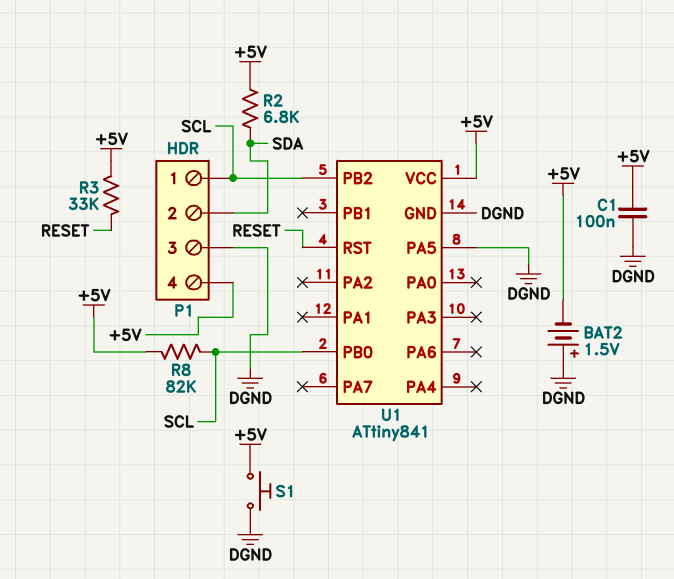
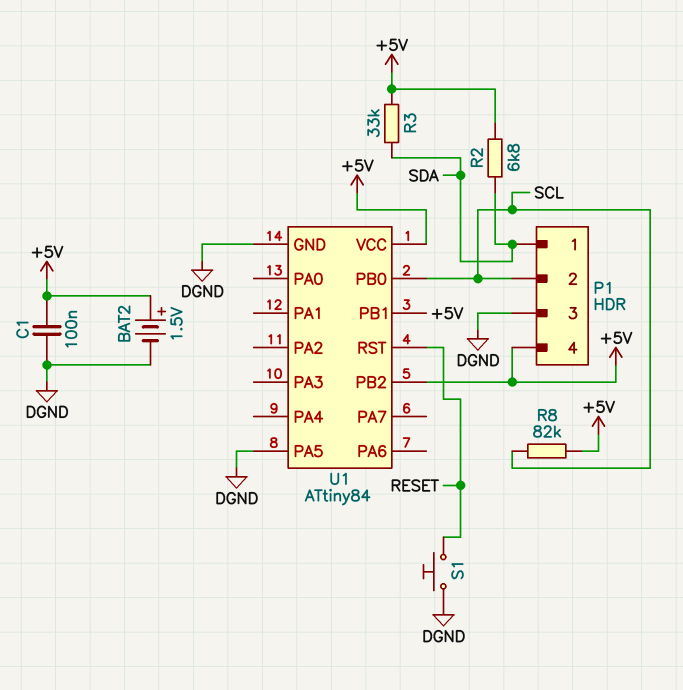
BAT2: 1.5V (plus DGND, minus +5V) -> 1.5V (plus +5V, minus DGND)
P1 pin 1: SCL -> SDA
P1 pin 2: SDA -> SCL
R3: 33k (+5V, RESET) -> 33k (+5V, SDA)
S1: button (+5V, DGND) -> button (DGND, RESET)
U1: ATtiny841 -> ATtiny84
U1 pin PB1: none -> +5V
U1 pin PB2: SCL -> +5V

